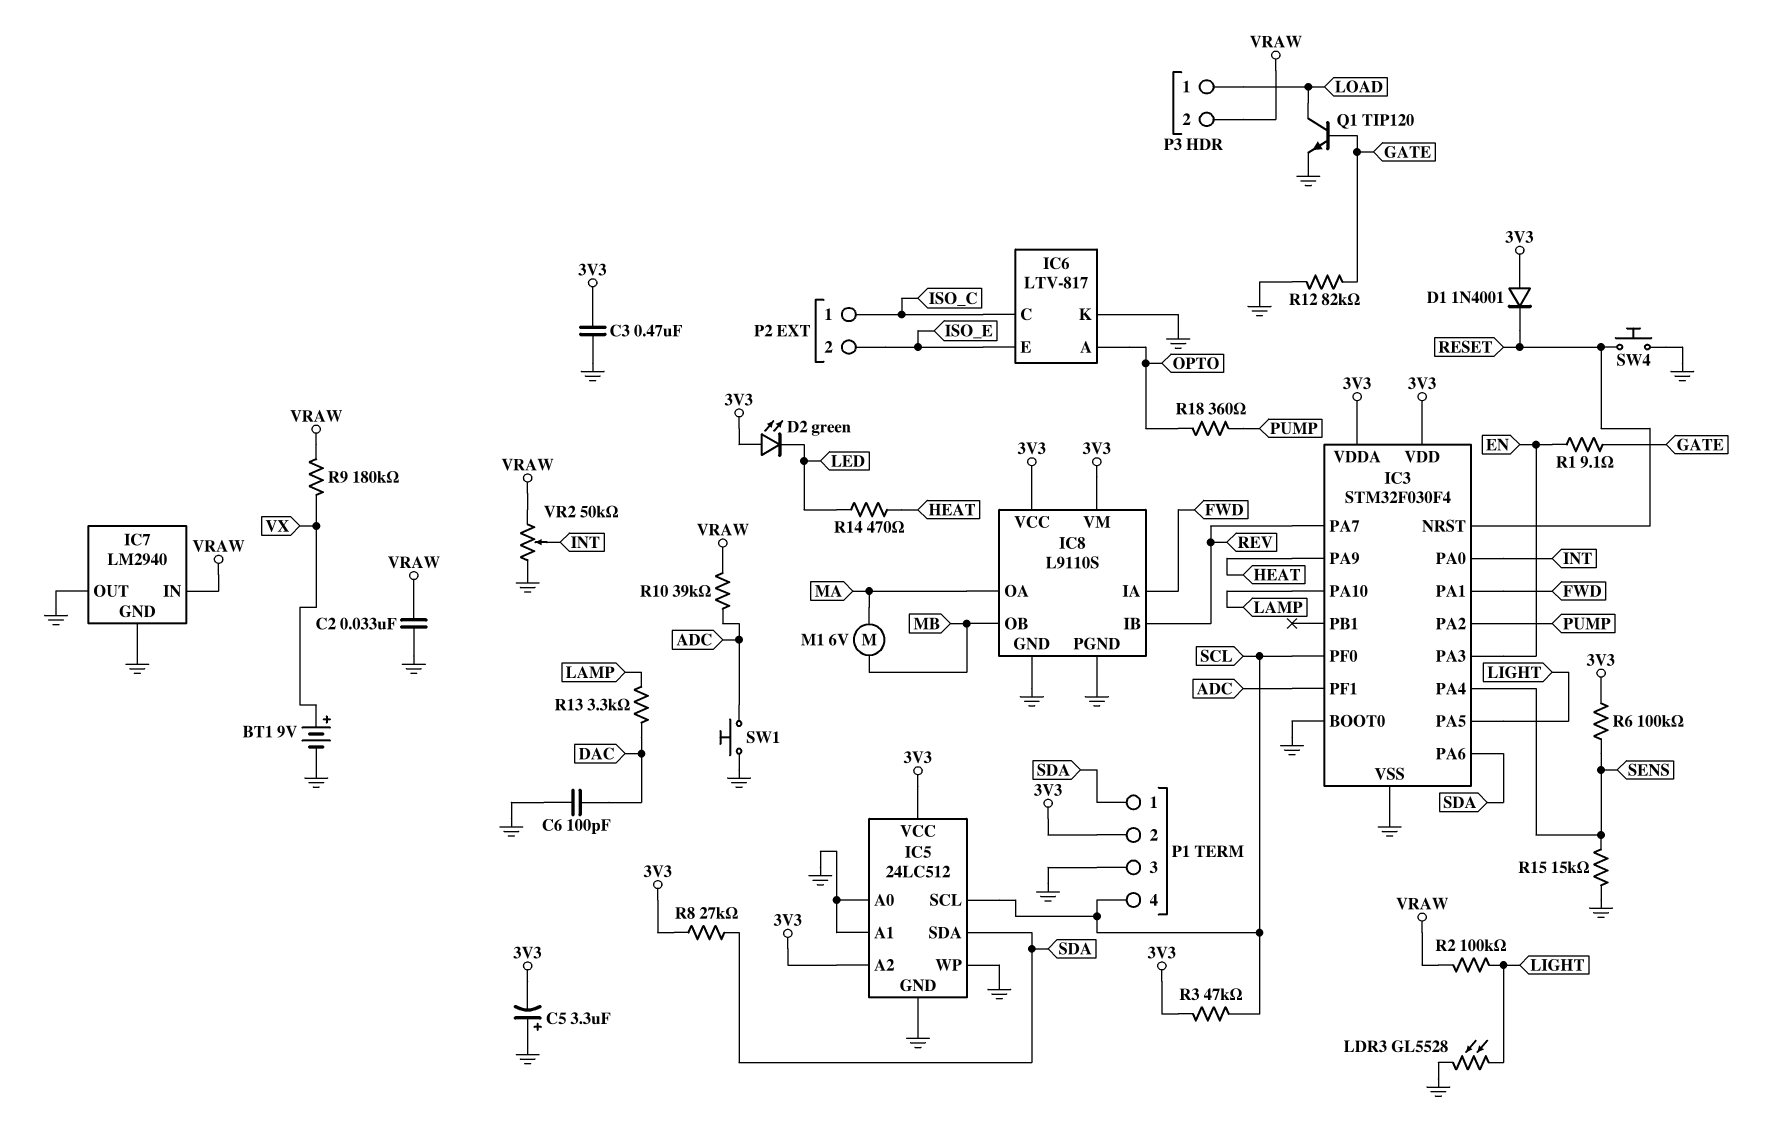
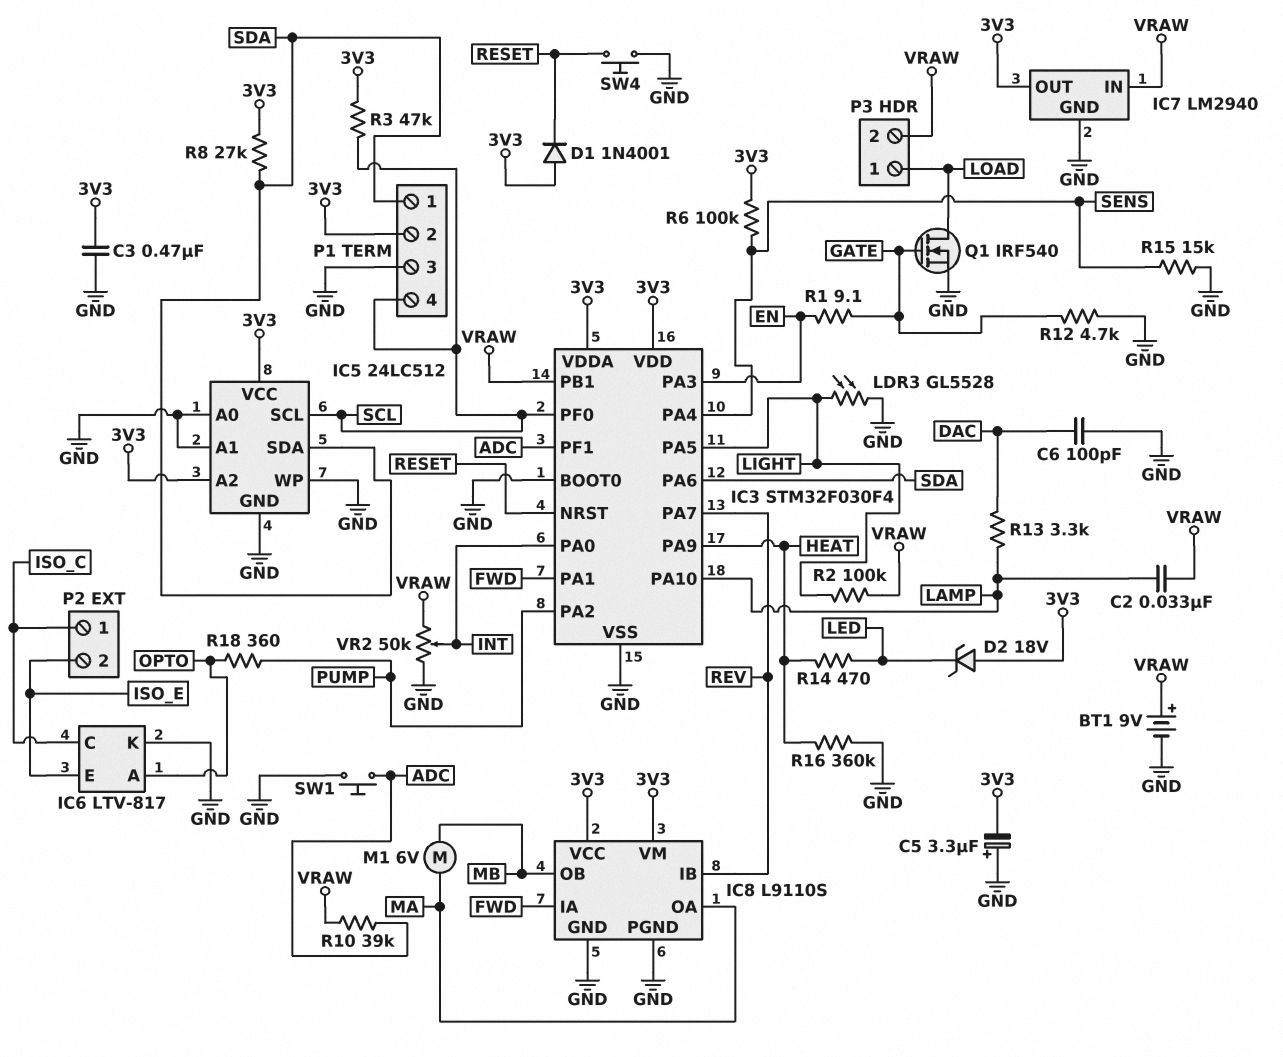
BT1: 9V (plus VX, minus GND) -> 9V (plus VRAW, minus GND)
C2: 33nF (GND, VRAW) -> 33nF (LAMP, VRAW)
D2: LED green (A 3V3, K LED) -> zener 18V (A 3V3, K LED)
IC3 pin PB1: none -> VRAW
IC7 pin OUT: GND -> 3V3
Q1: NPN TIP120 (B GATE, C LOAD, E GND) -> NMOS IRF540 (G GATE, D LOAD, S GND)
R9: 180k (VRAW, VX) -> none
R12: 82k (GATE, GND) -> 4.7k (GATE, GND)
R16: none -> 360k (GND, HEAT)

